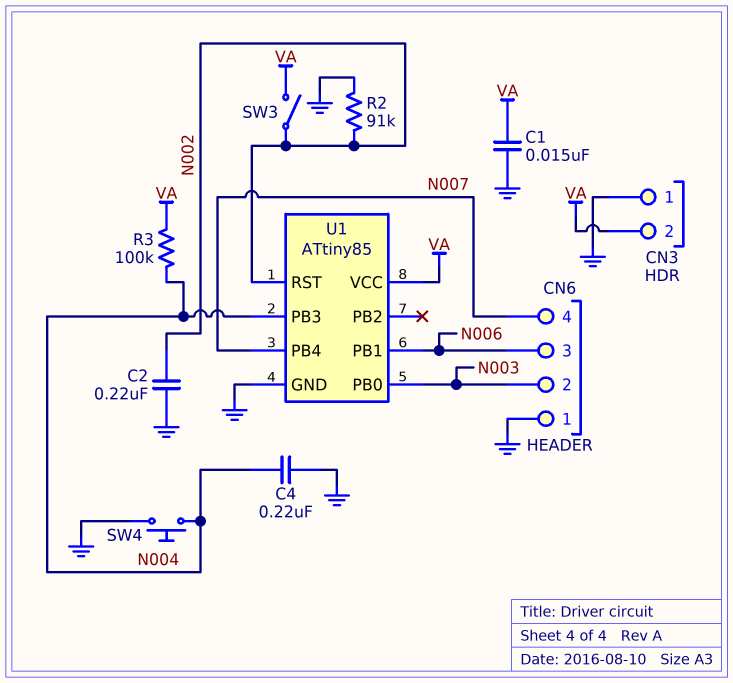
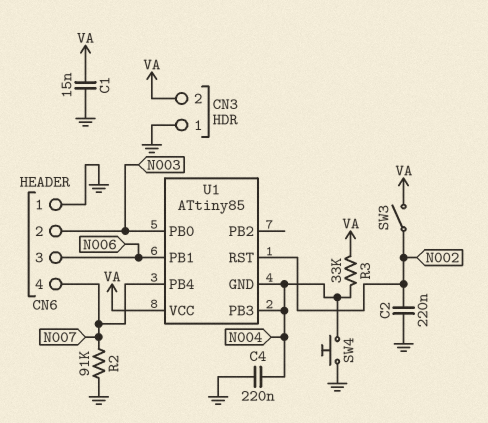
R2: 91k (GND, N002) -> 91k (GND, N007)
R3: 100k (N004, VA) -> 33k (N004, VA)
U1 pin GND: GND -> N004

